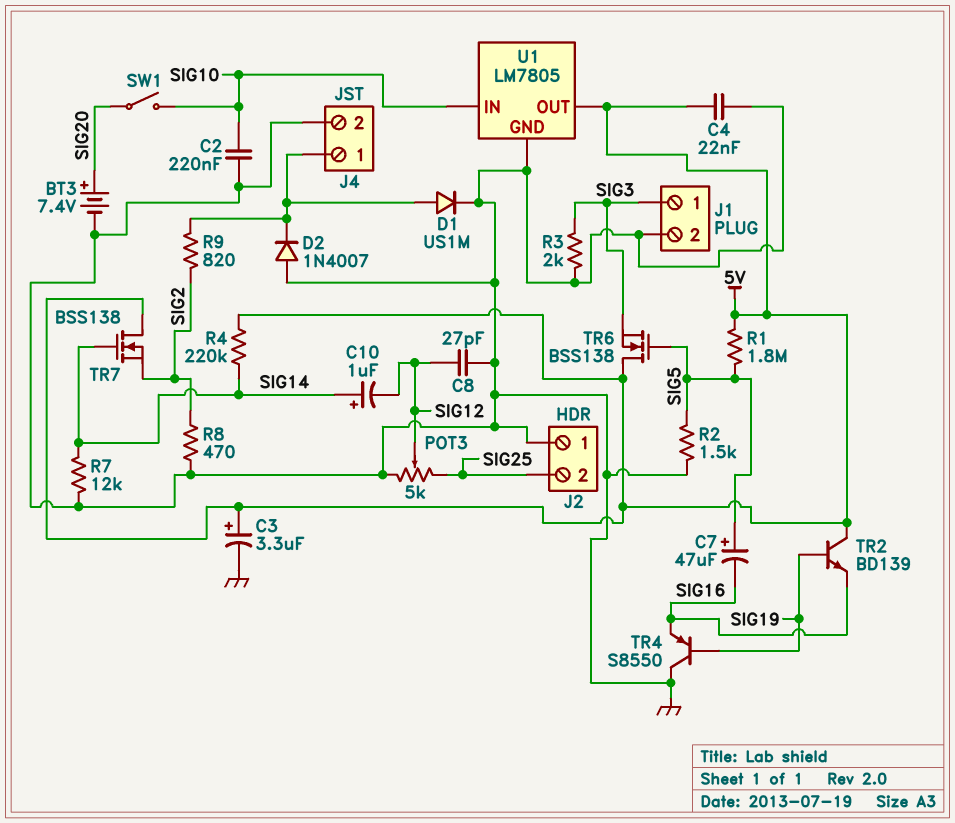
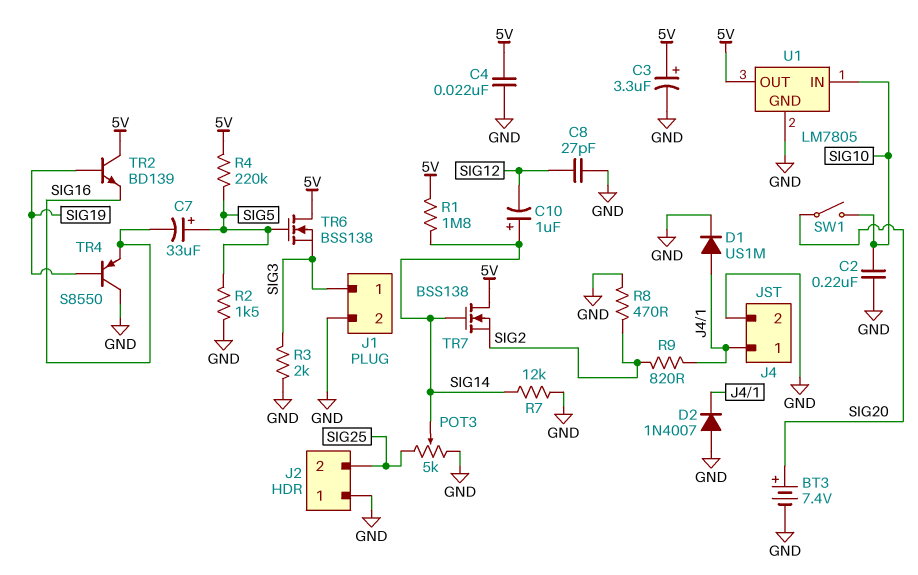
C7: 47uF (plus SIG5, minus SIG16) -> 33uF (plus SIG5, minus SIG16)
POT3: 5k (GND, SIG25, wiper SIG12) -> 5k (GND, SIG25, wiper SIG14)
R1: 1.8M (5V, SIG5) -> 1.8M (5V, SIG14)
R4: 220k (5V, SIG14) -> 220k (5V, SIG5)

